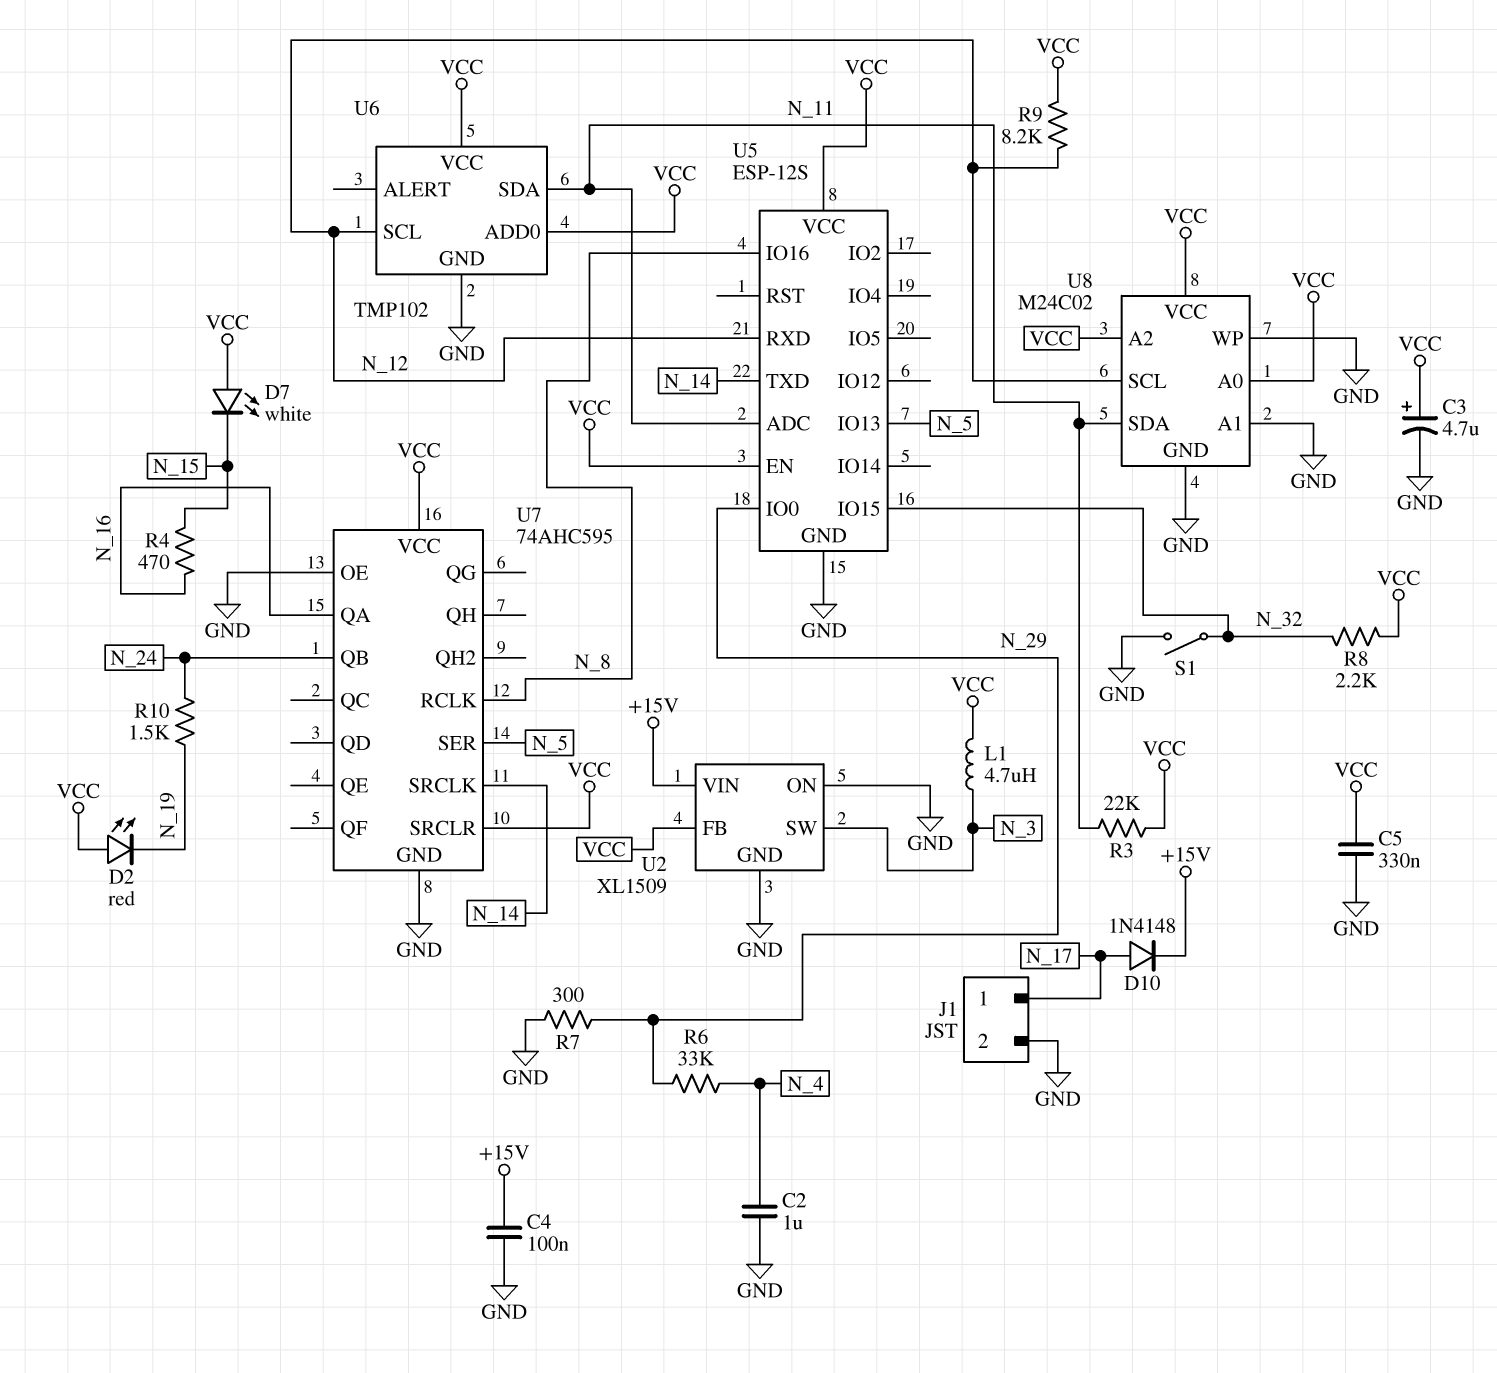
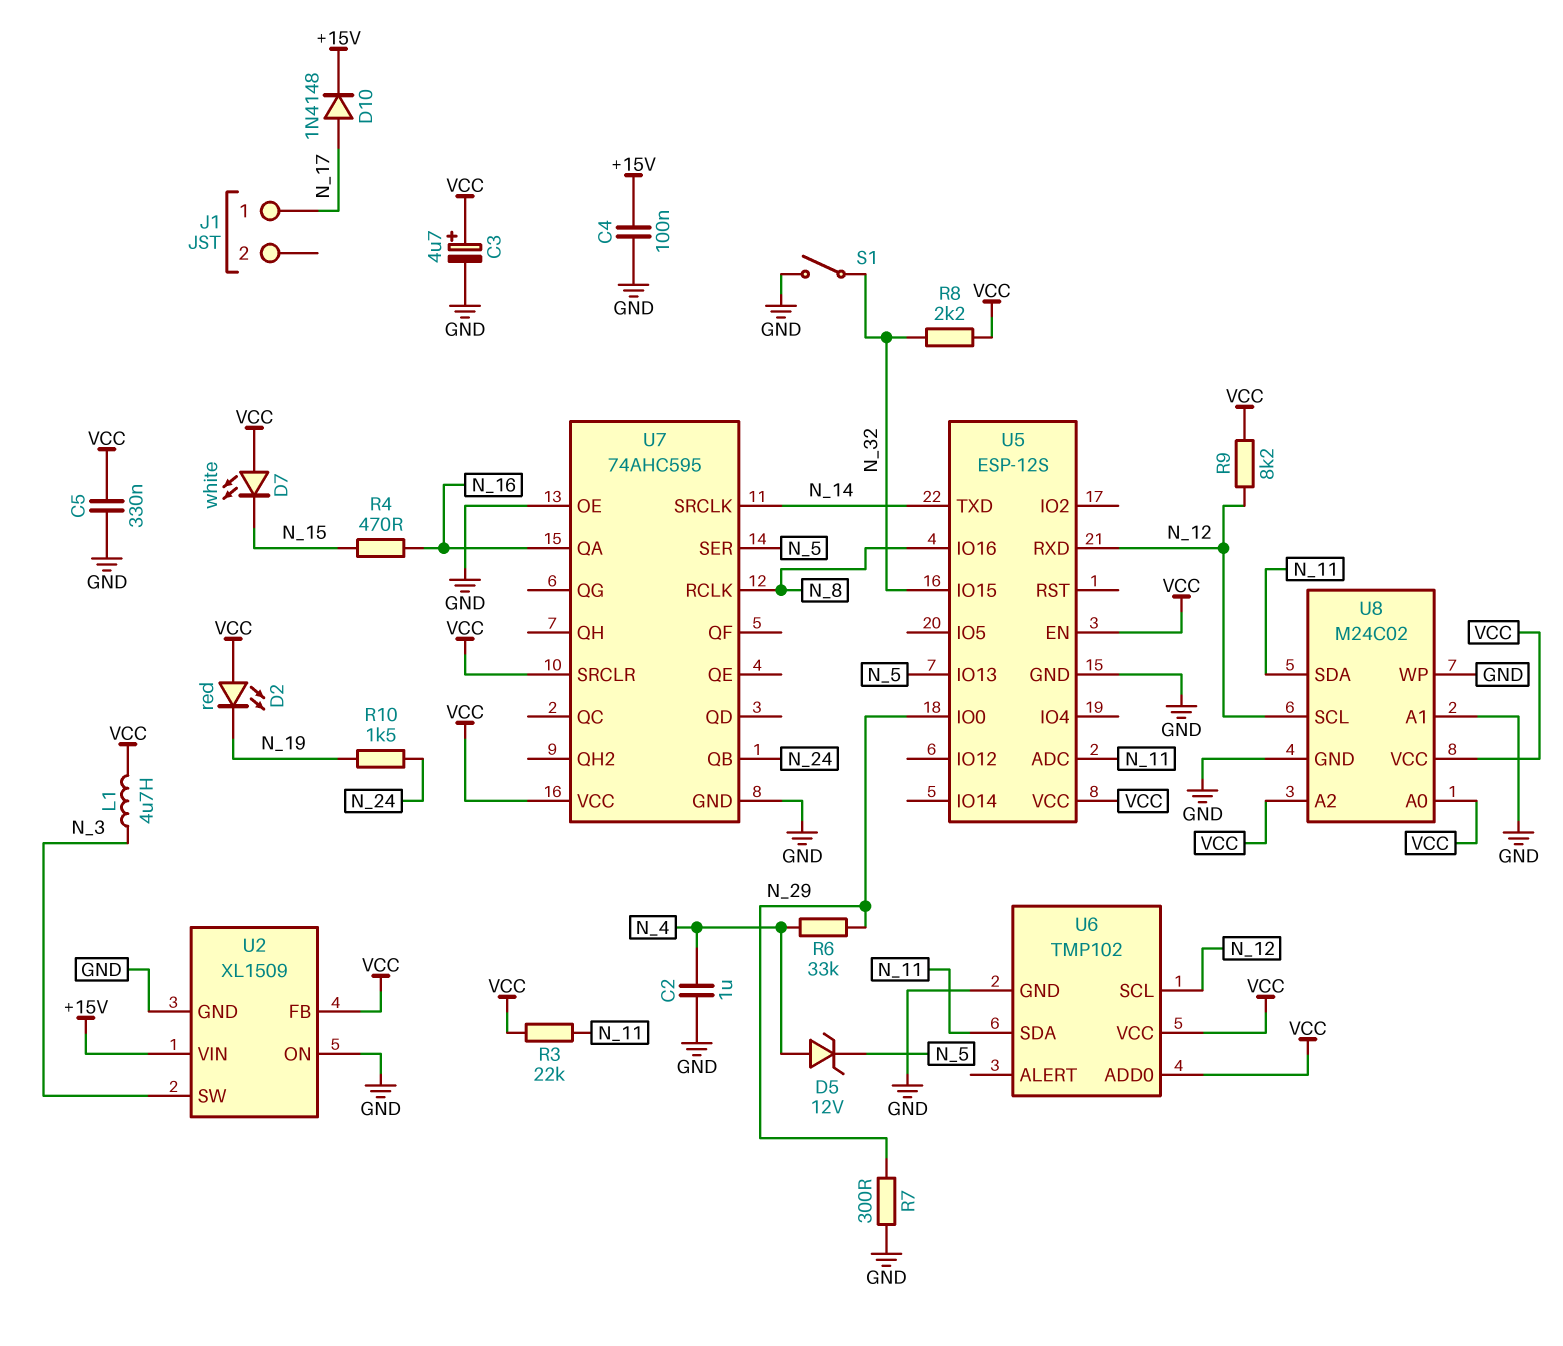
D5: none -> zener 12V (A N_4, K N_5)
J1 pin 2: GND -> none

